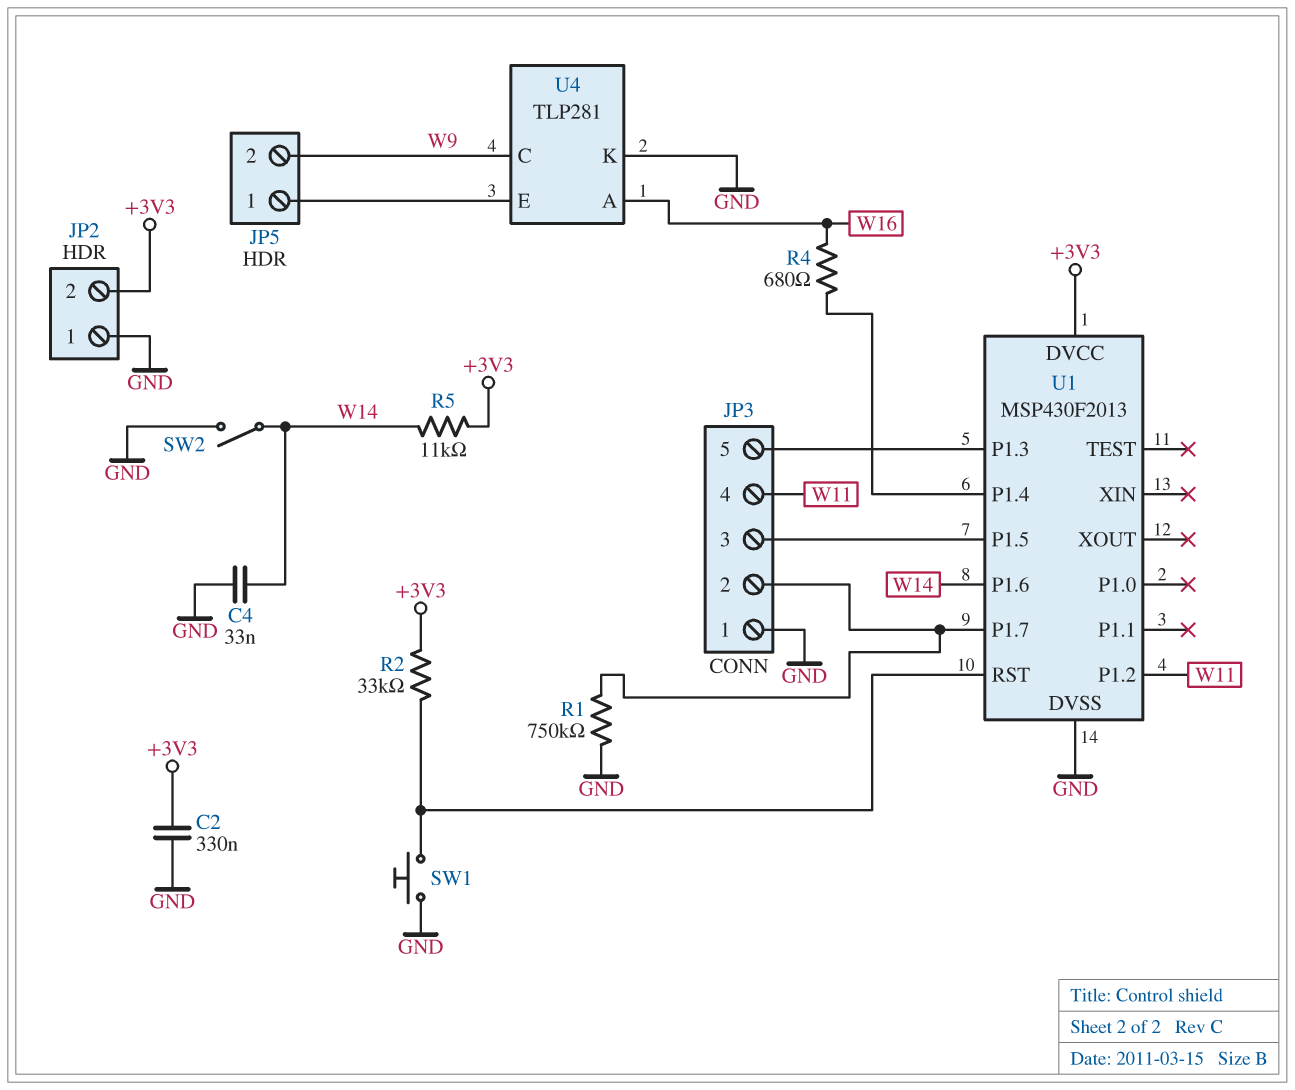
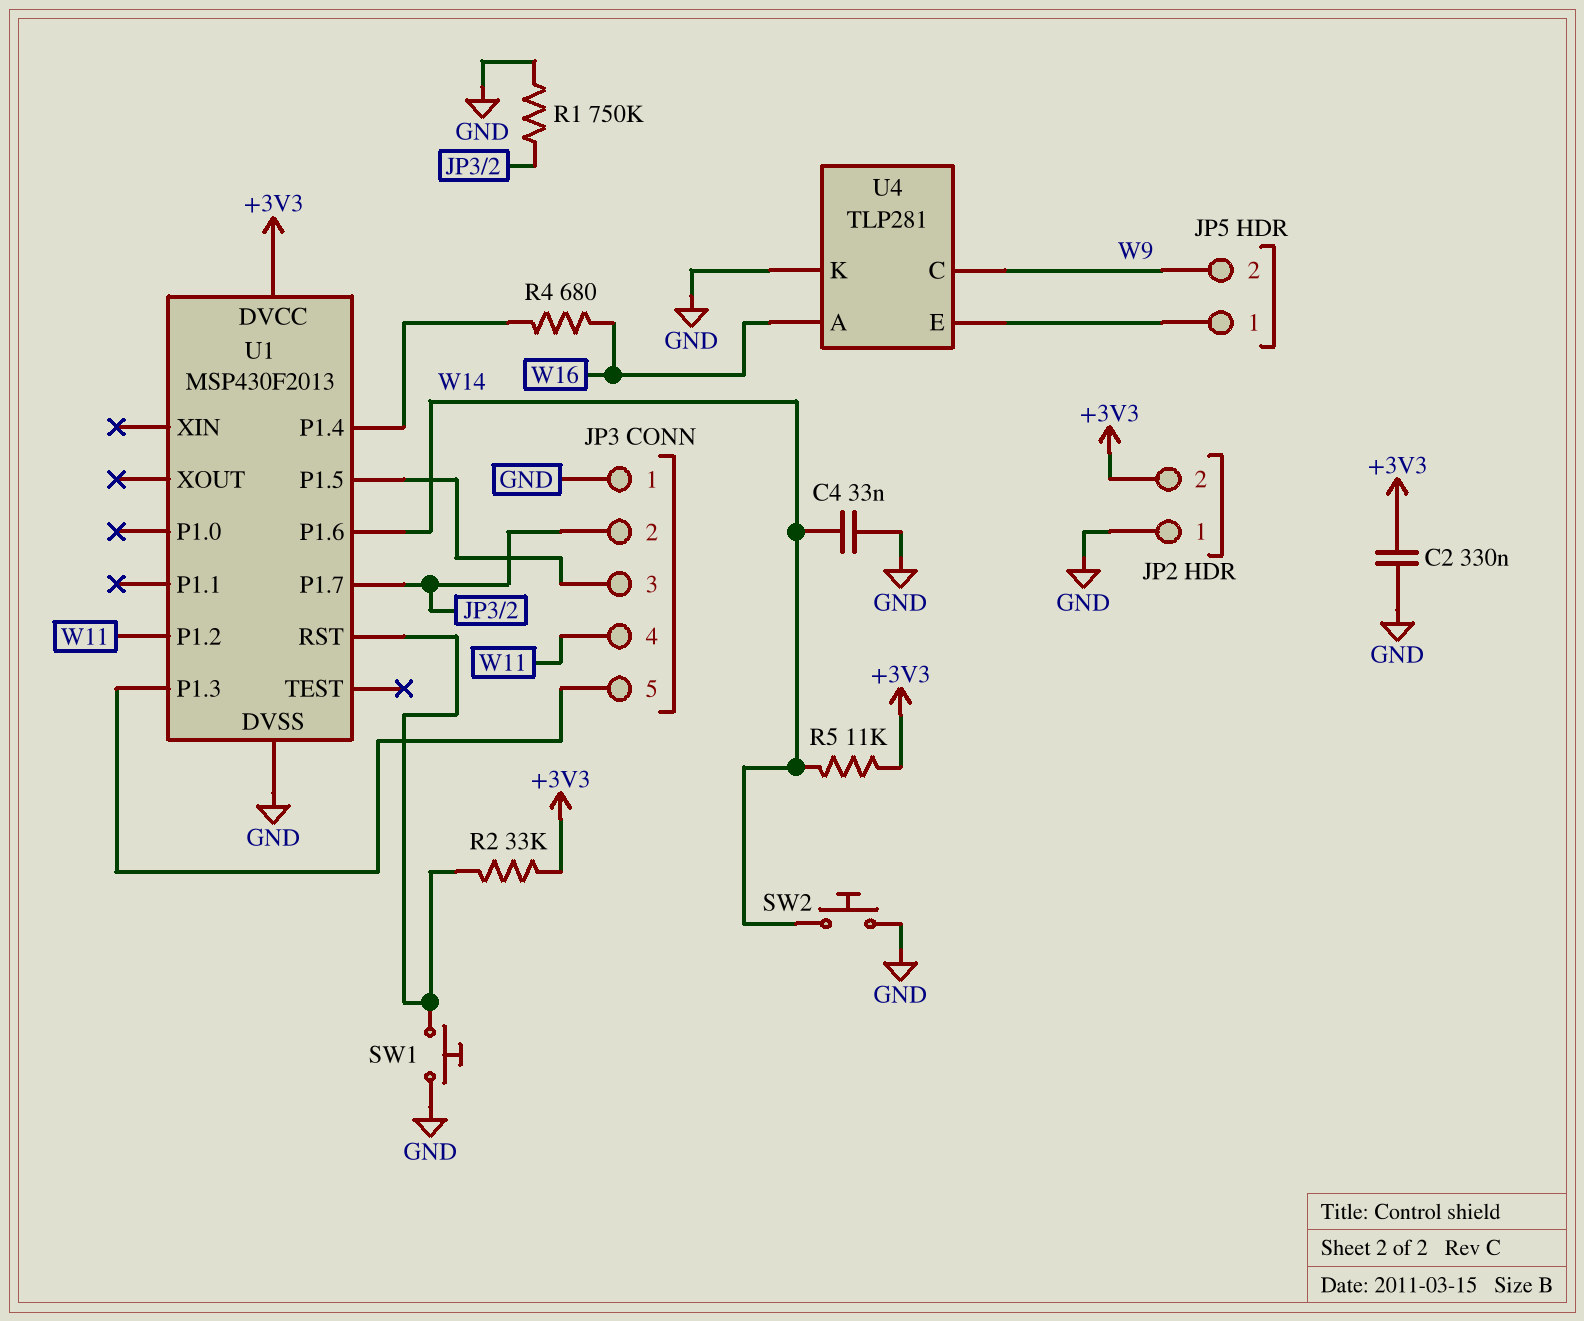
SW2: switch (GND, W14) -> button (GND, W14)

